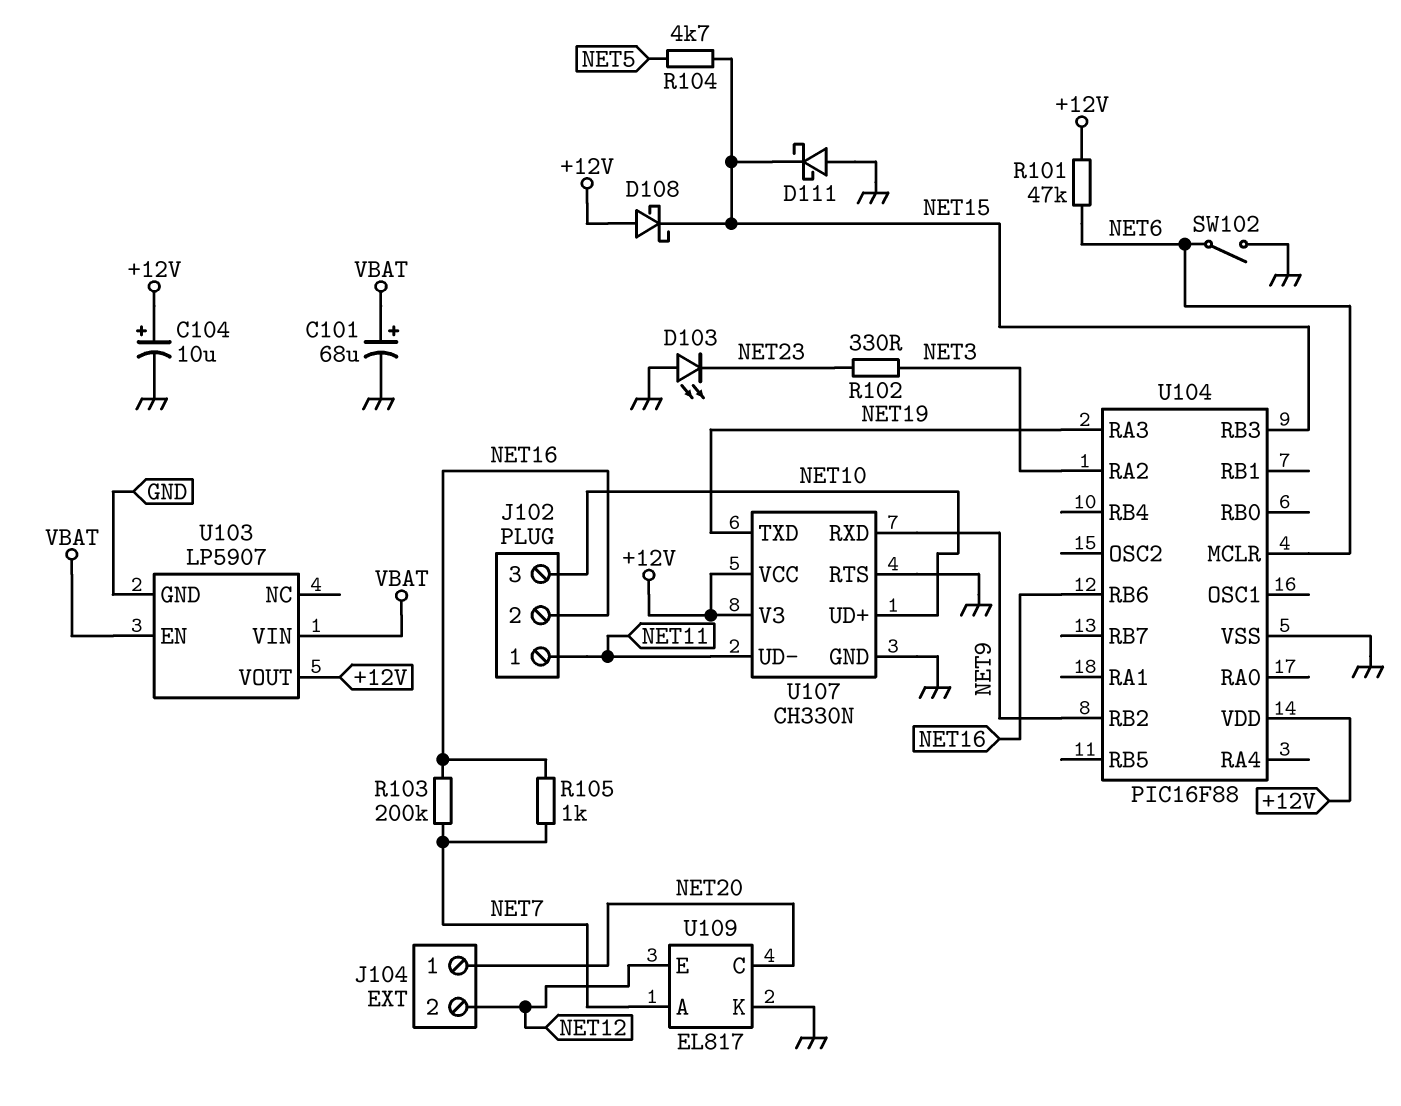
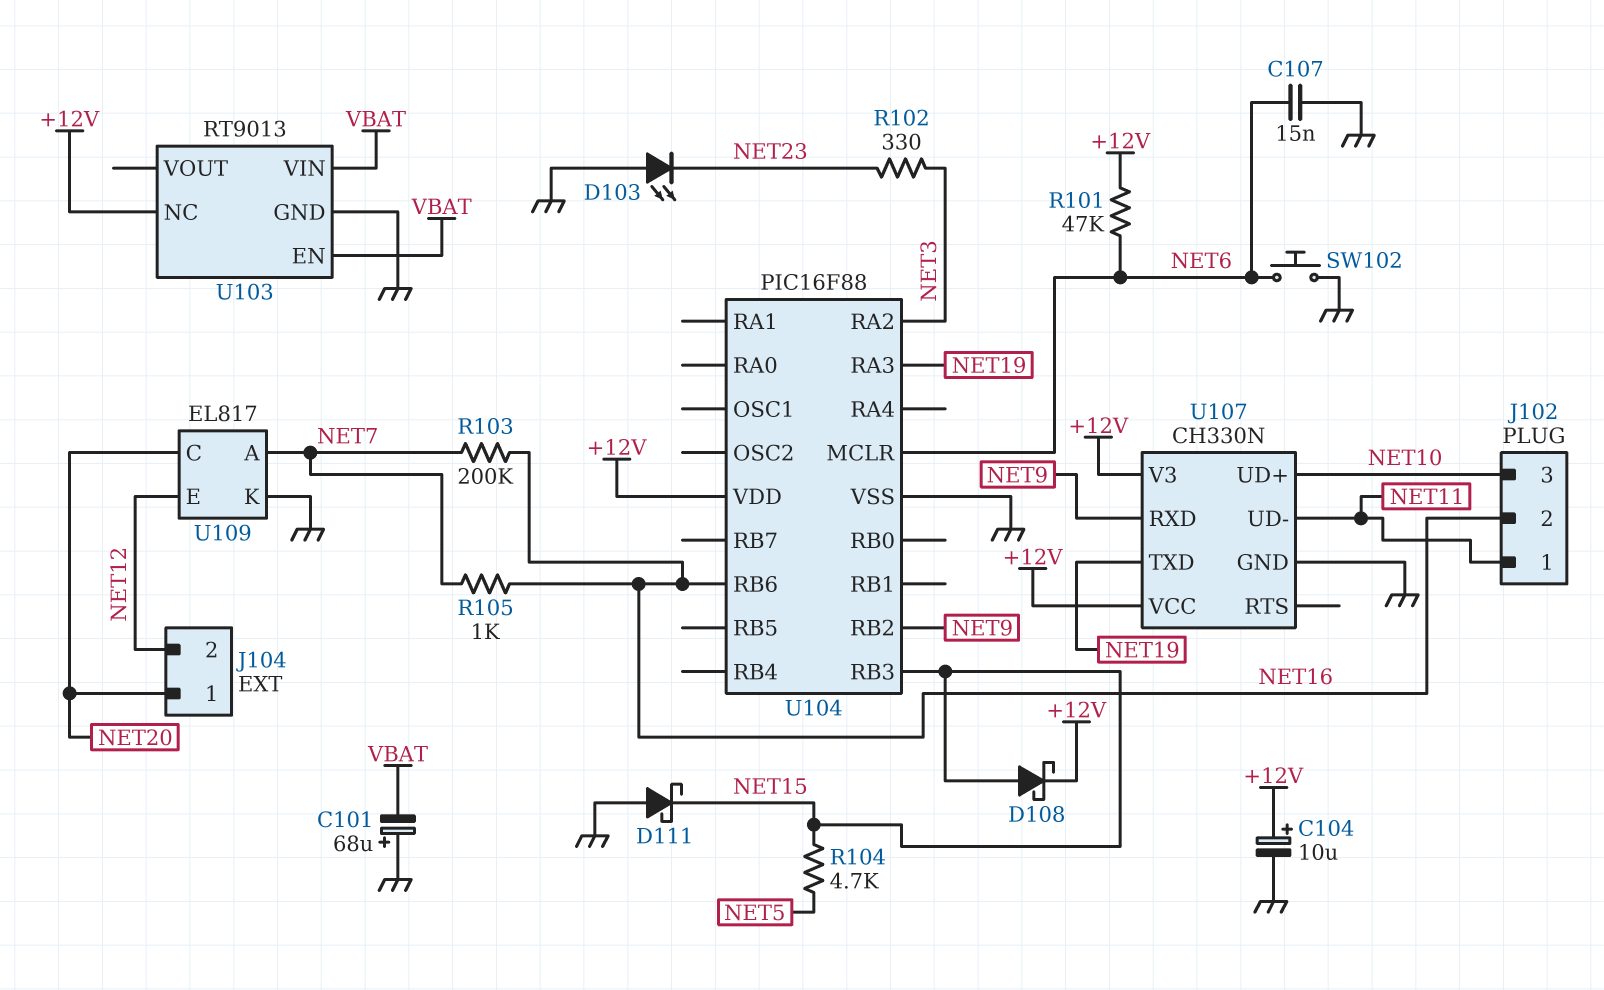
C101: 68uF (plus VBAT, minus GND) -> 68uF (plus GND, minus VBAT)
C107: none -> 15nF (GND, NET6)
D108: schottky (A +12V, K NET15) -> schottky (A NET15, K +12V)
SW102: switch (GND, NET6) -> button (GND, NET6)
U103: LP5907 -> RT9013
U103 pin NC: none -> +12V
U103 pin VOUT: +12V -> none
U107 pin RTS: GND -> none

